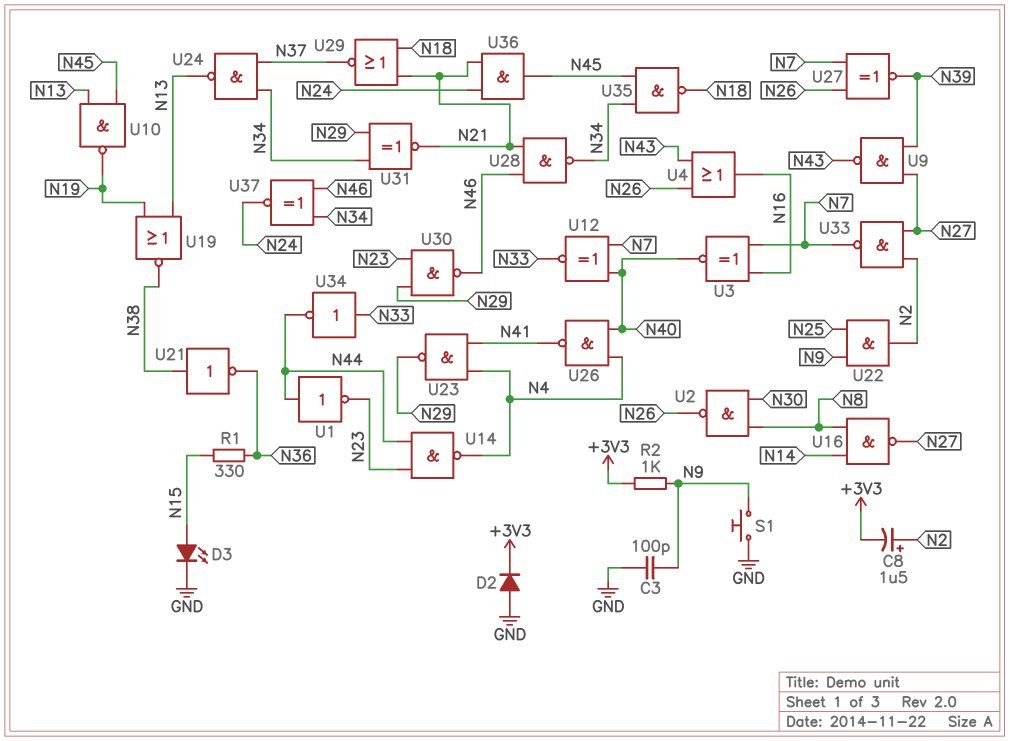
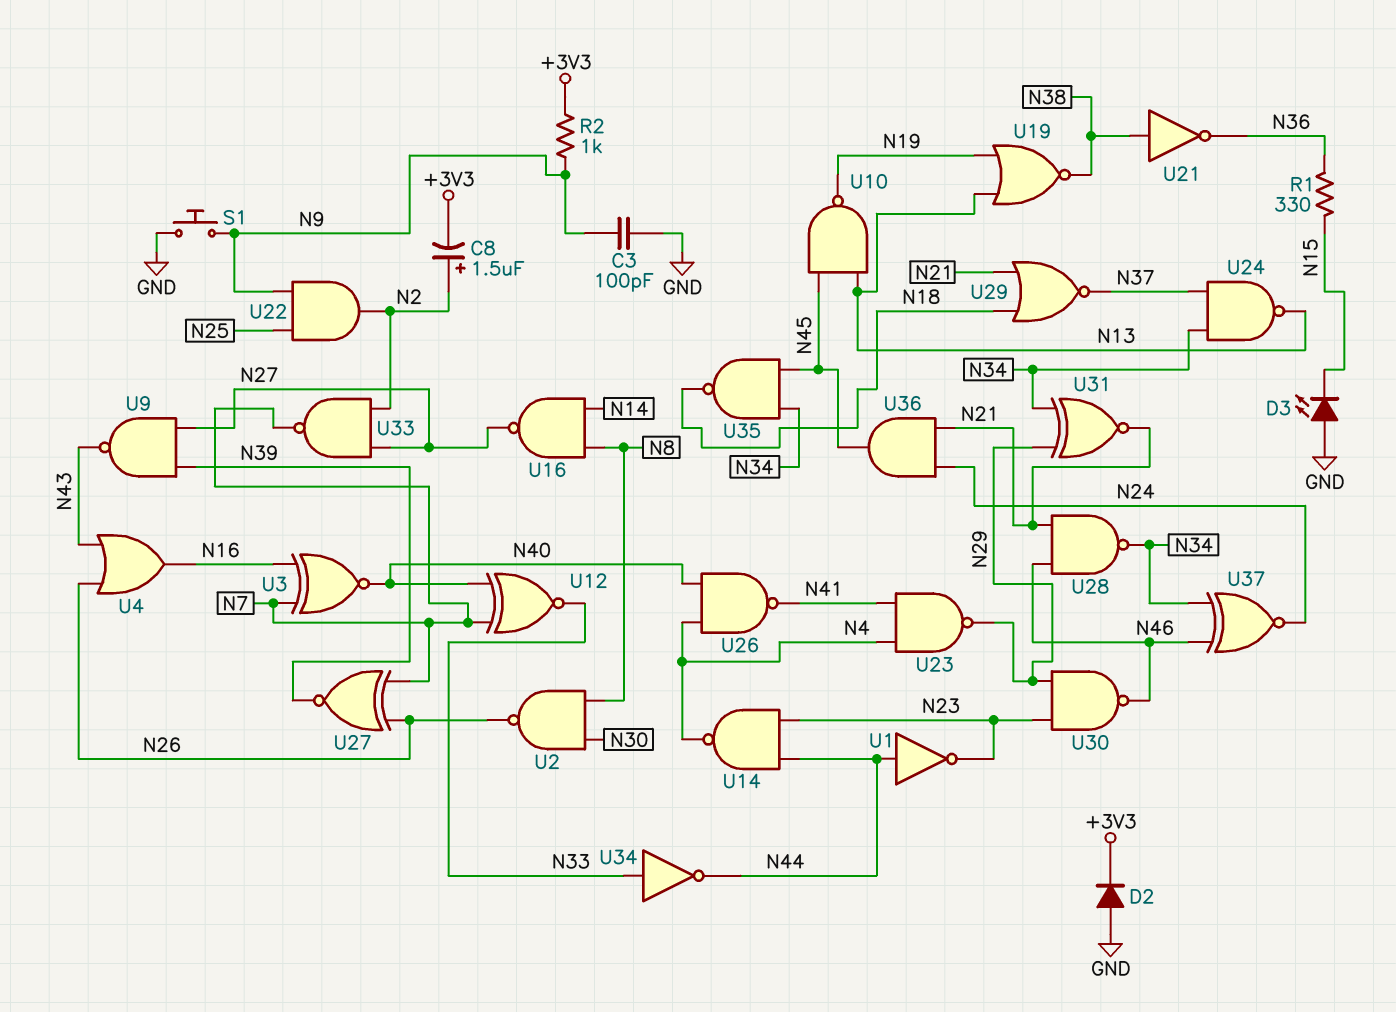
D3: LED (A N15, K GND) -> LED (A GND, K N15)

